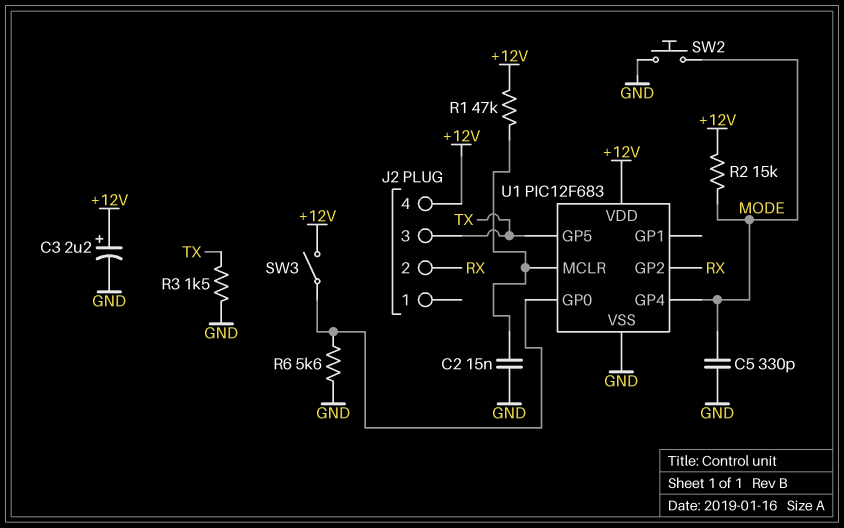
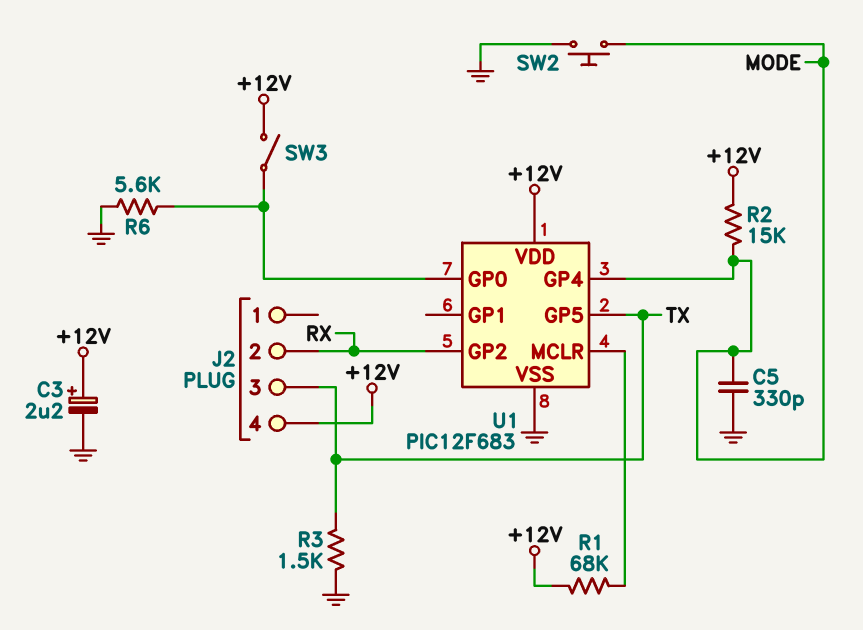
C2: 15nF (GND, U1/MCLR) -> none
R1: 47k (+12V, U1/MCLR) -> 68k (+12V, U1/MCLR)

